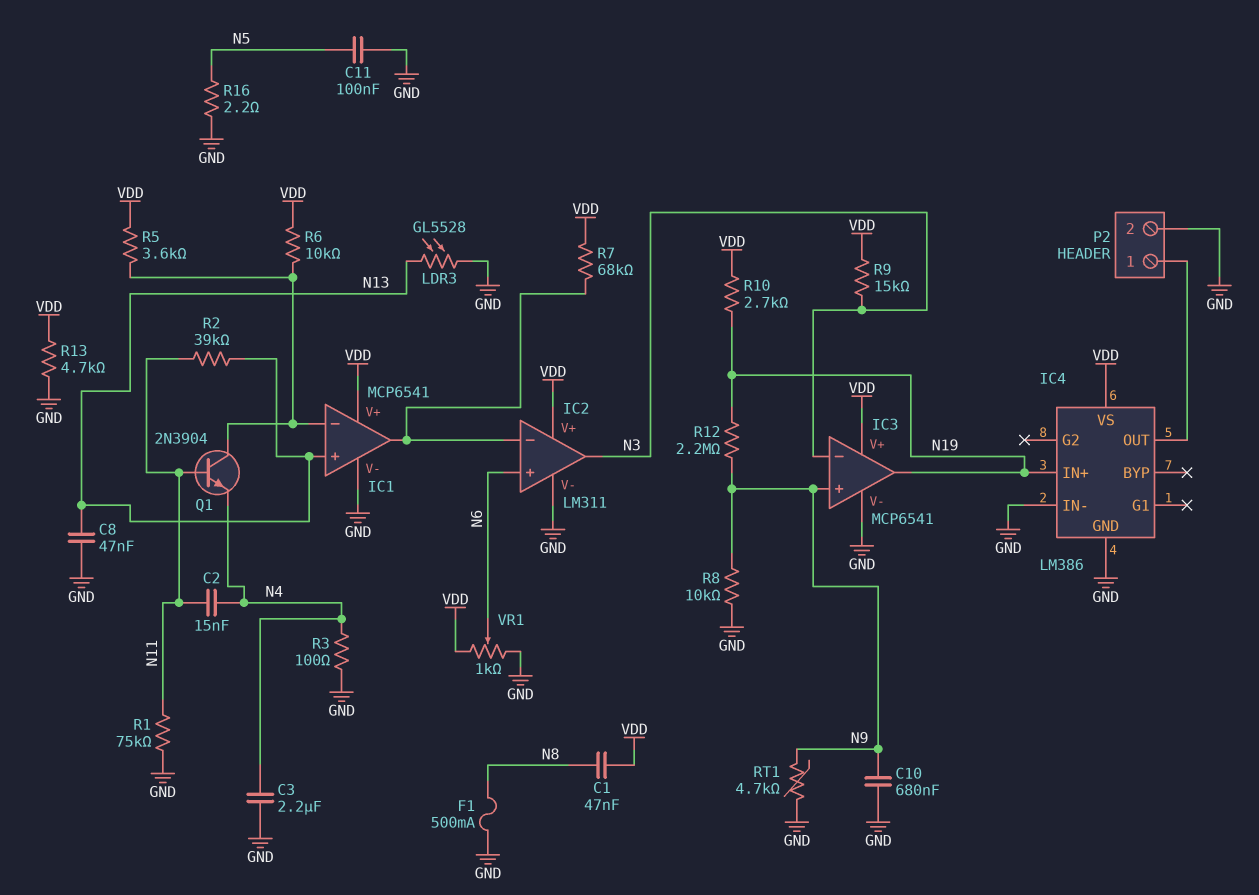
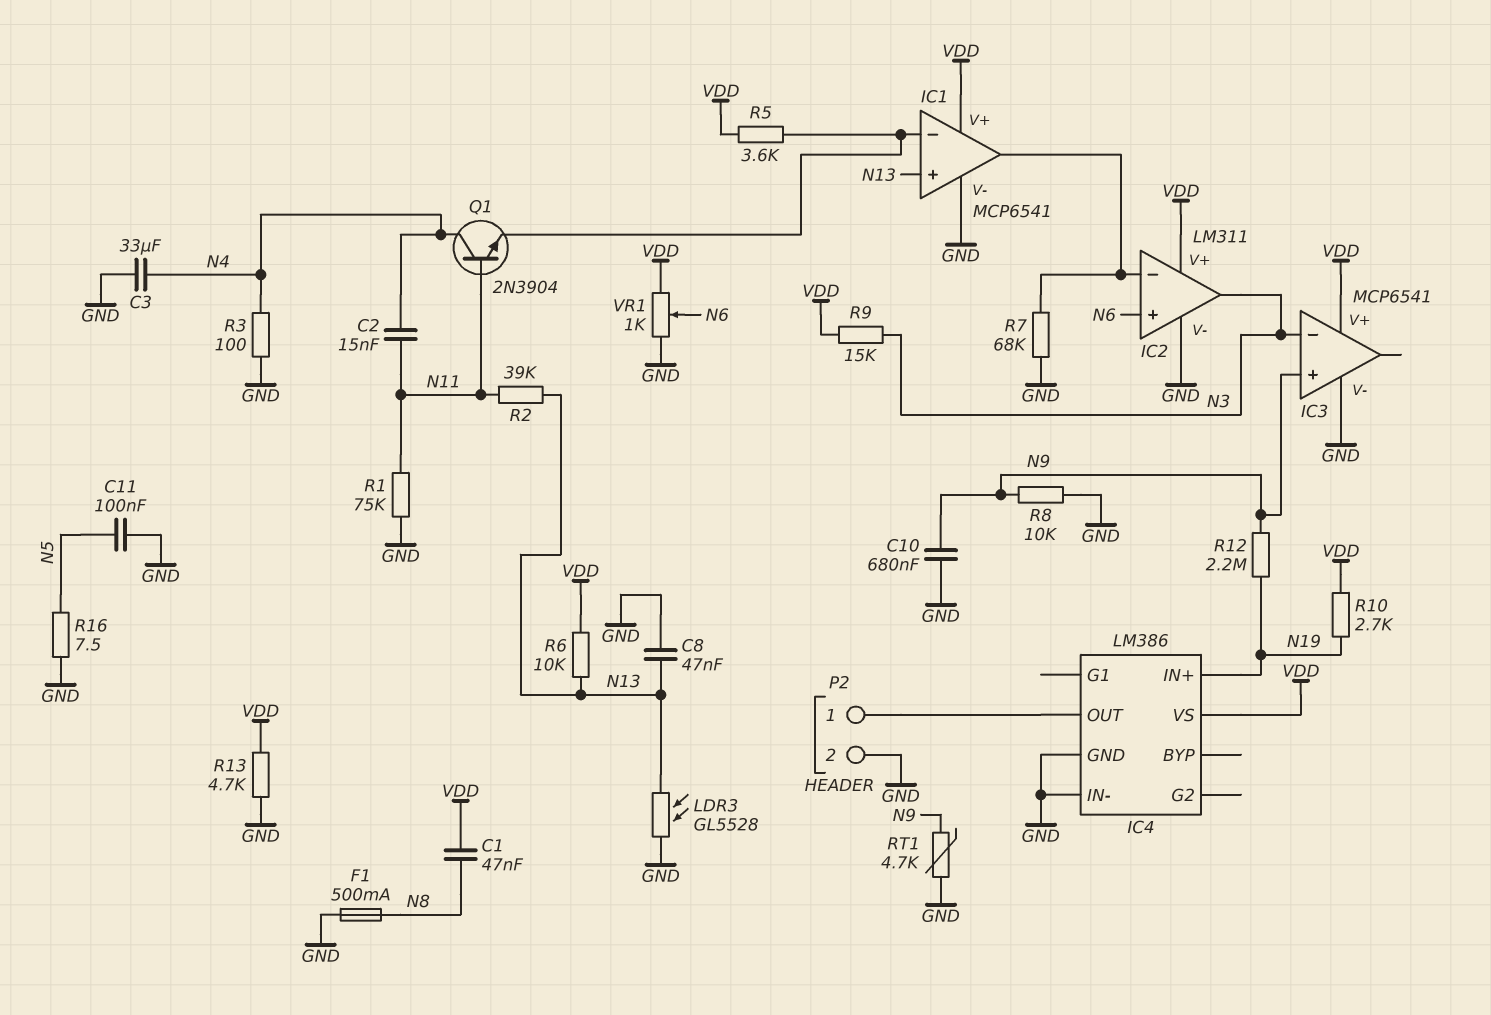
C3: 2.2uF (GND, N4) -> 33uF (GND, N4)
IC3 pin out: N19 -> none
Q1: NPN 2N3904 (B N11, C IC1/in-, E N4) -> NPN 2N3904 (B N11, C N4, E IC1/in-)
R6: 10k (IC1/in-, VDD) -> 10k (N13, VDD)
R7: 68k (IC1/out, VDD) -> 68k (GND, IC1/out)
R16: 2.2 (GND, N5) -> 7.5 (GND, N5)

